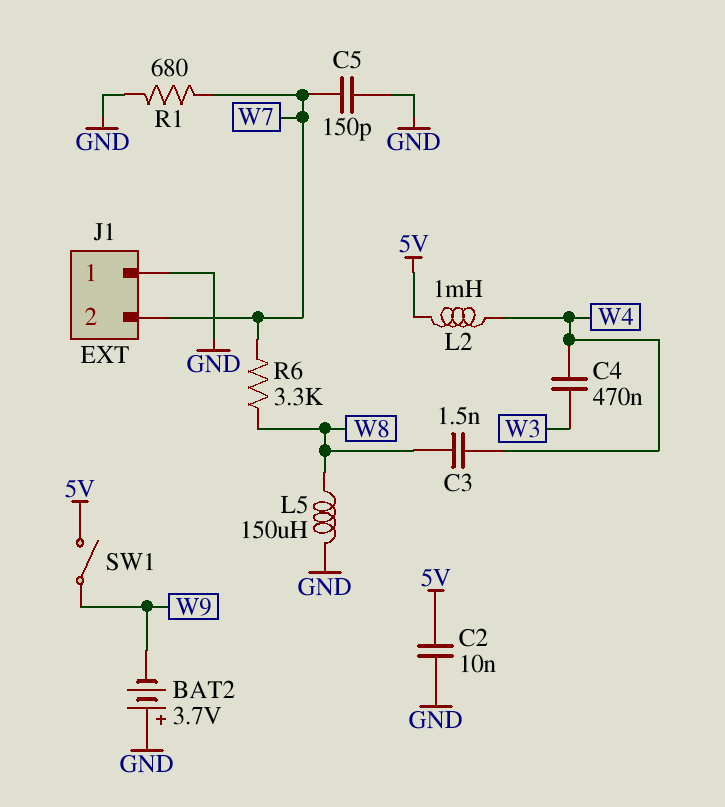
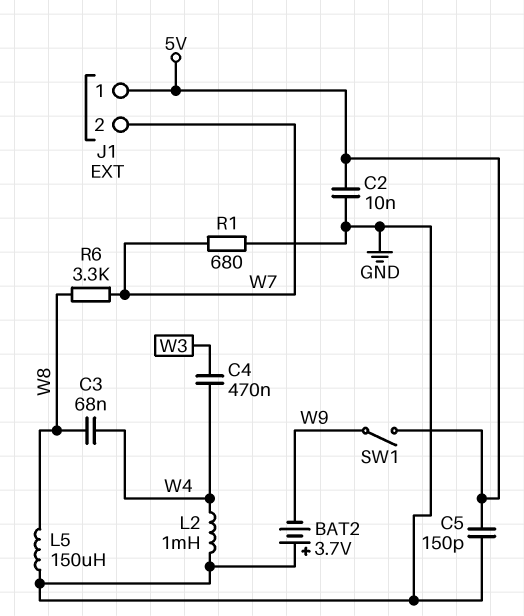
C3: 1.5nF (W4, W8) -> 68nF (W4, W8)
C5: 150pF (GND, W7) -> 150pF (5V, GND)
J1 pin 1: GND -> 5V
L2: 1mH (5V, W4) -> 1mH (GND, W4)

